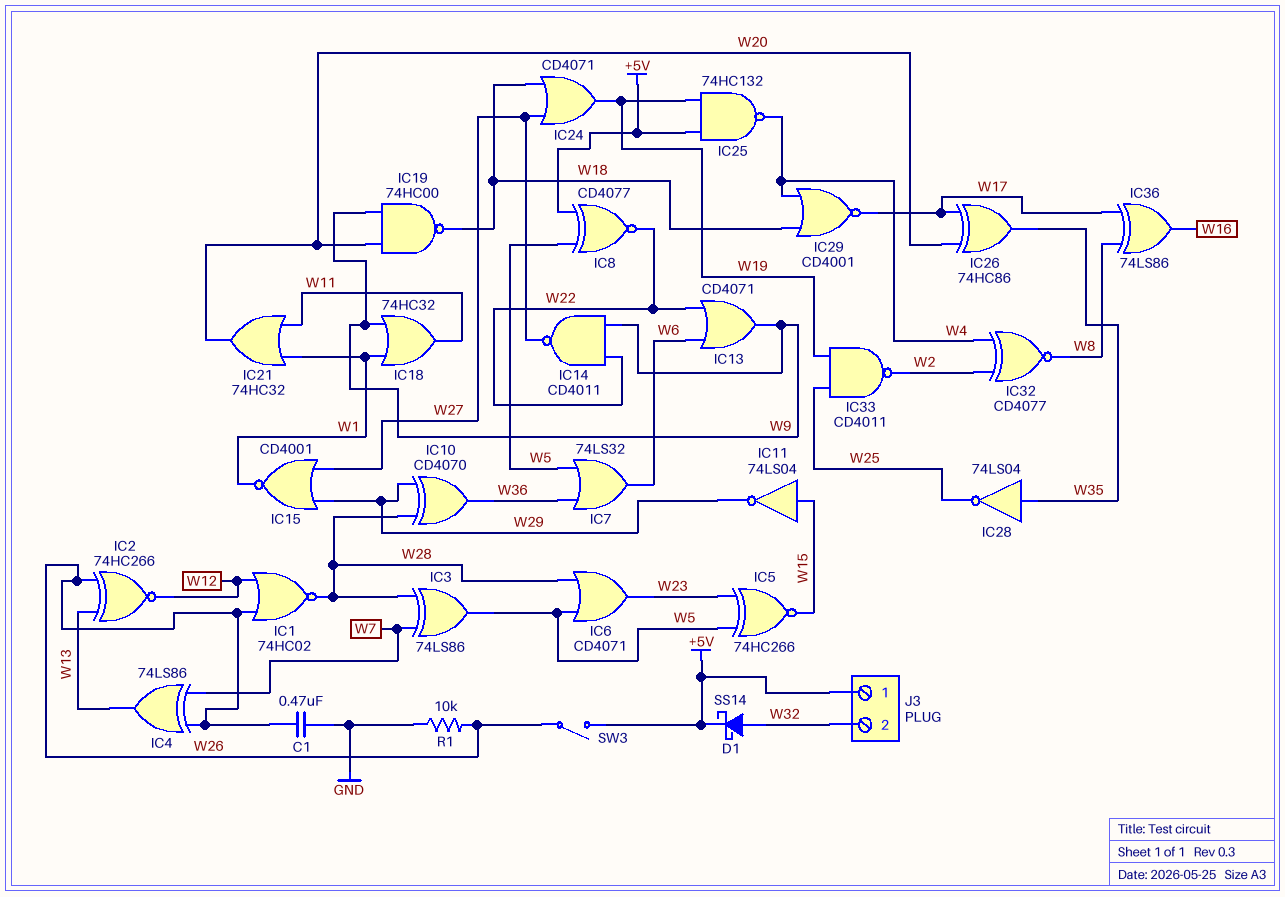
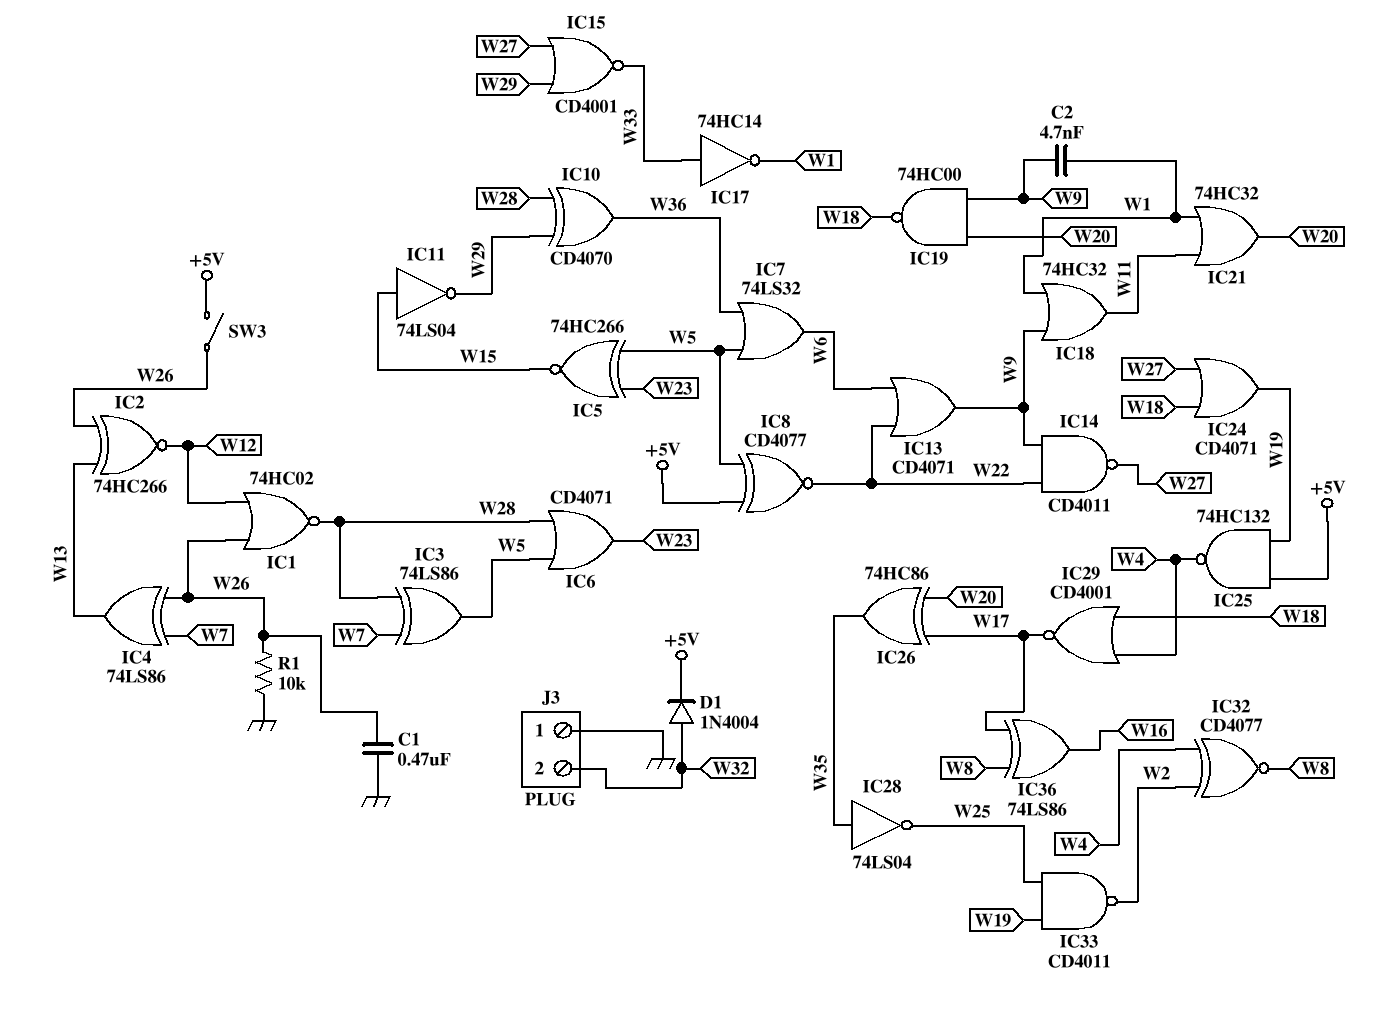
C2: none -> 4.7nF (W1, W9)
D1: schottky SS14 (A W32, K +5V) -> diode 1N4004 (A W32, K +5V)
IC15: NOR CD4001 (in W27, in W29, out W1) -> NOR CD4001 (in W27, in W29, out W33)
IC17: none -> NOT 74HC14 (in W33, out W1)
J3 pin 1: +5V -> GND

